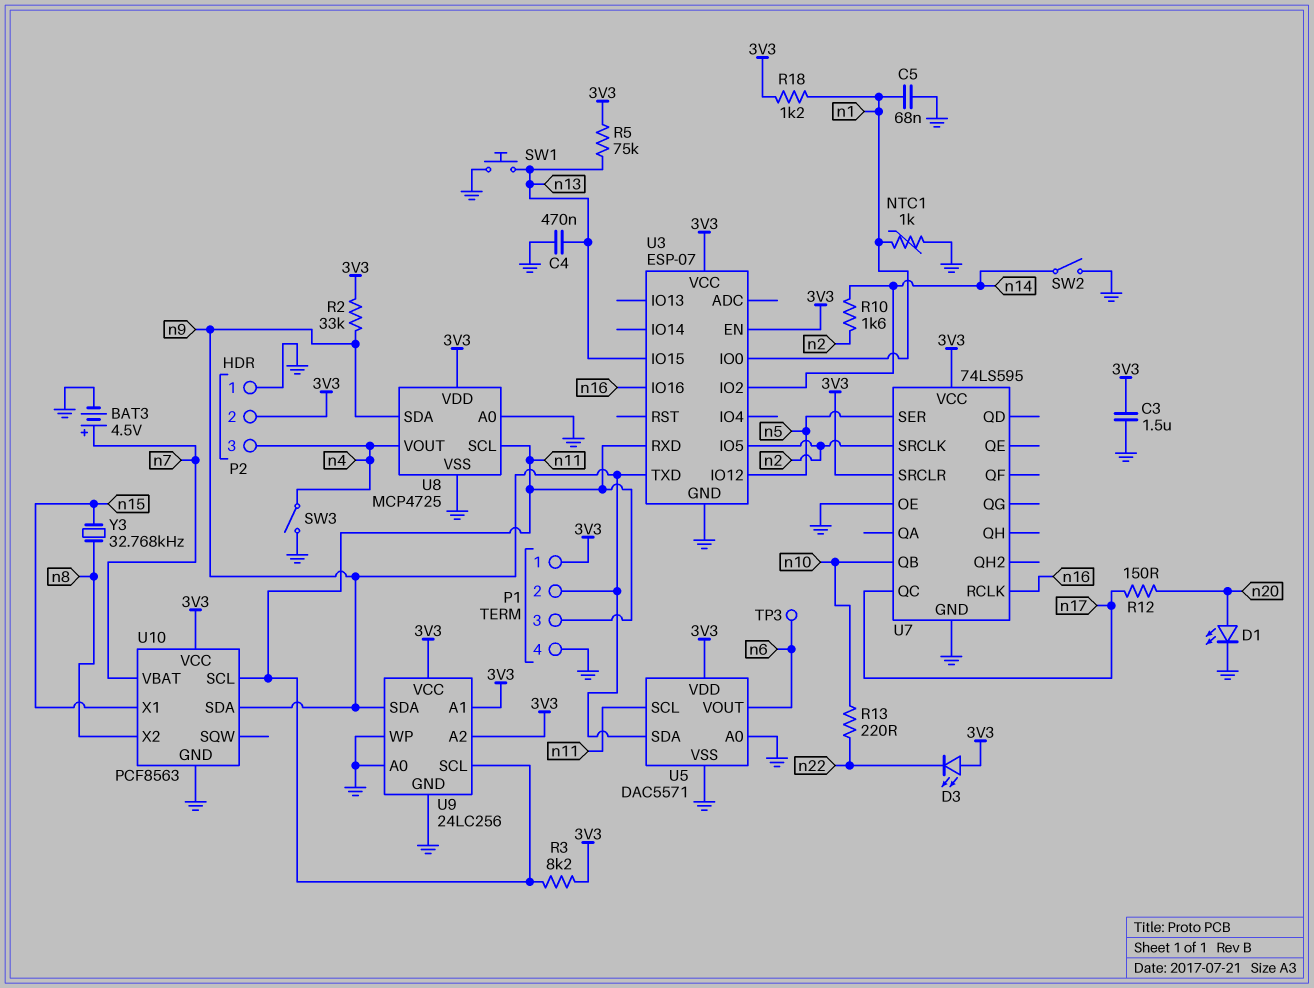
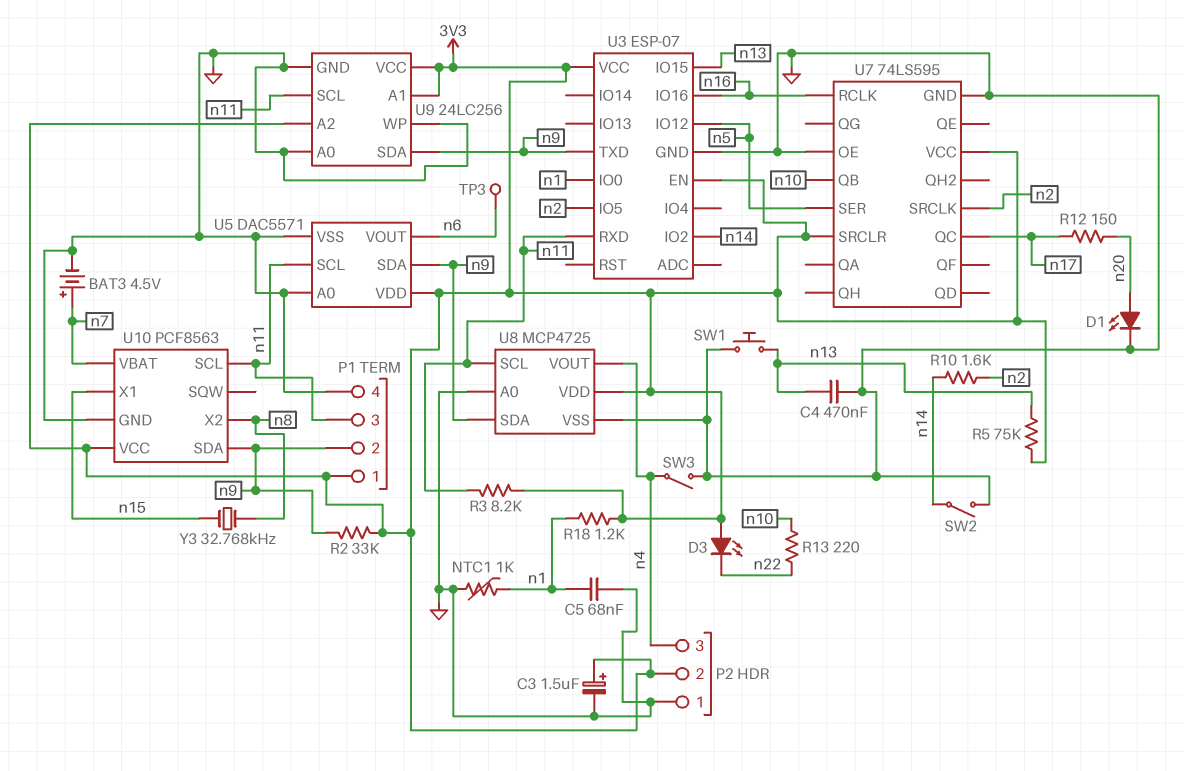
C3: 1.5uF (3V3, GND) -> 1.5uF (plus 3V3, minus GND)

